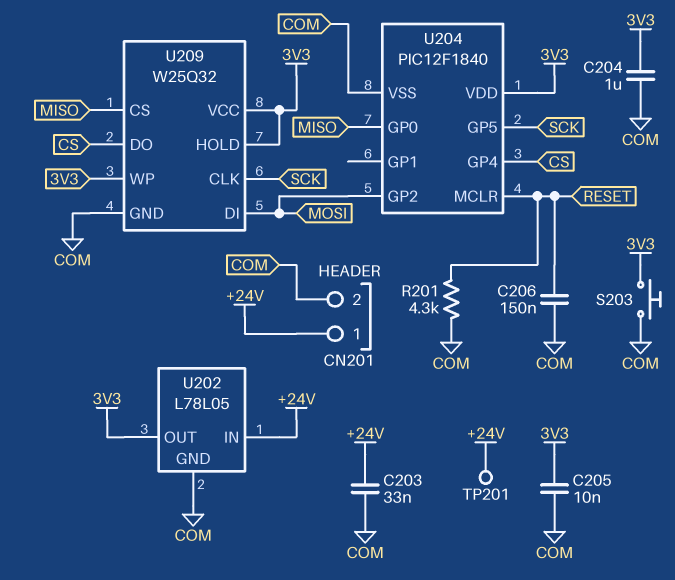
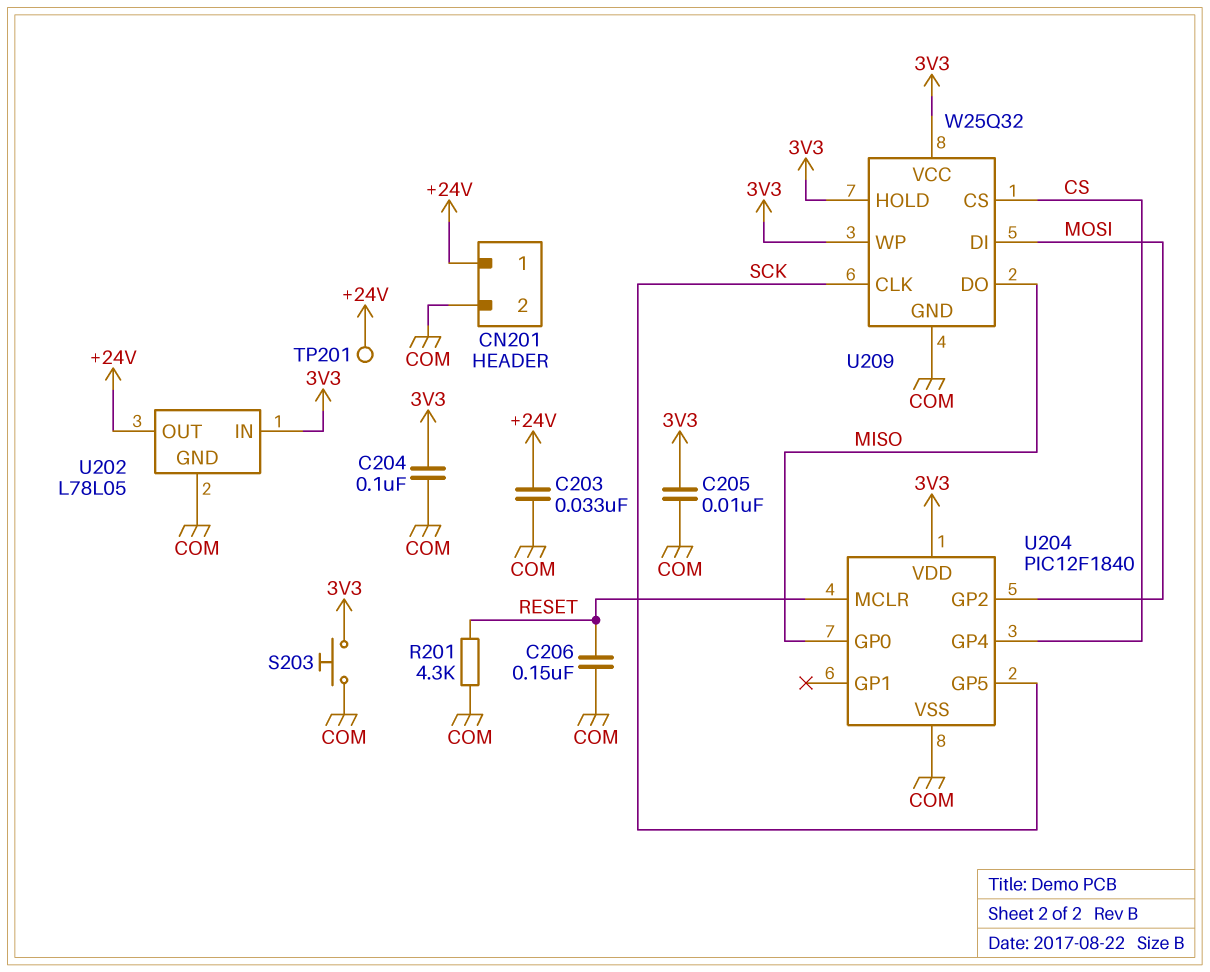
C204: 1uF (3V3, COM) -> 100nF (3V3, COM)
U202 pin IN: +24V -> 3V3
U202 pin OUT: 3V3 -> +24V
U209 pin CS: MISO -> CS
U209 pin DO: CS -> MISO

